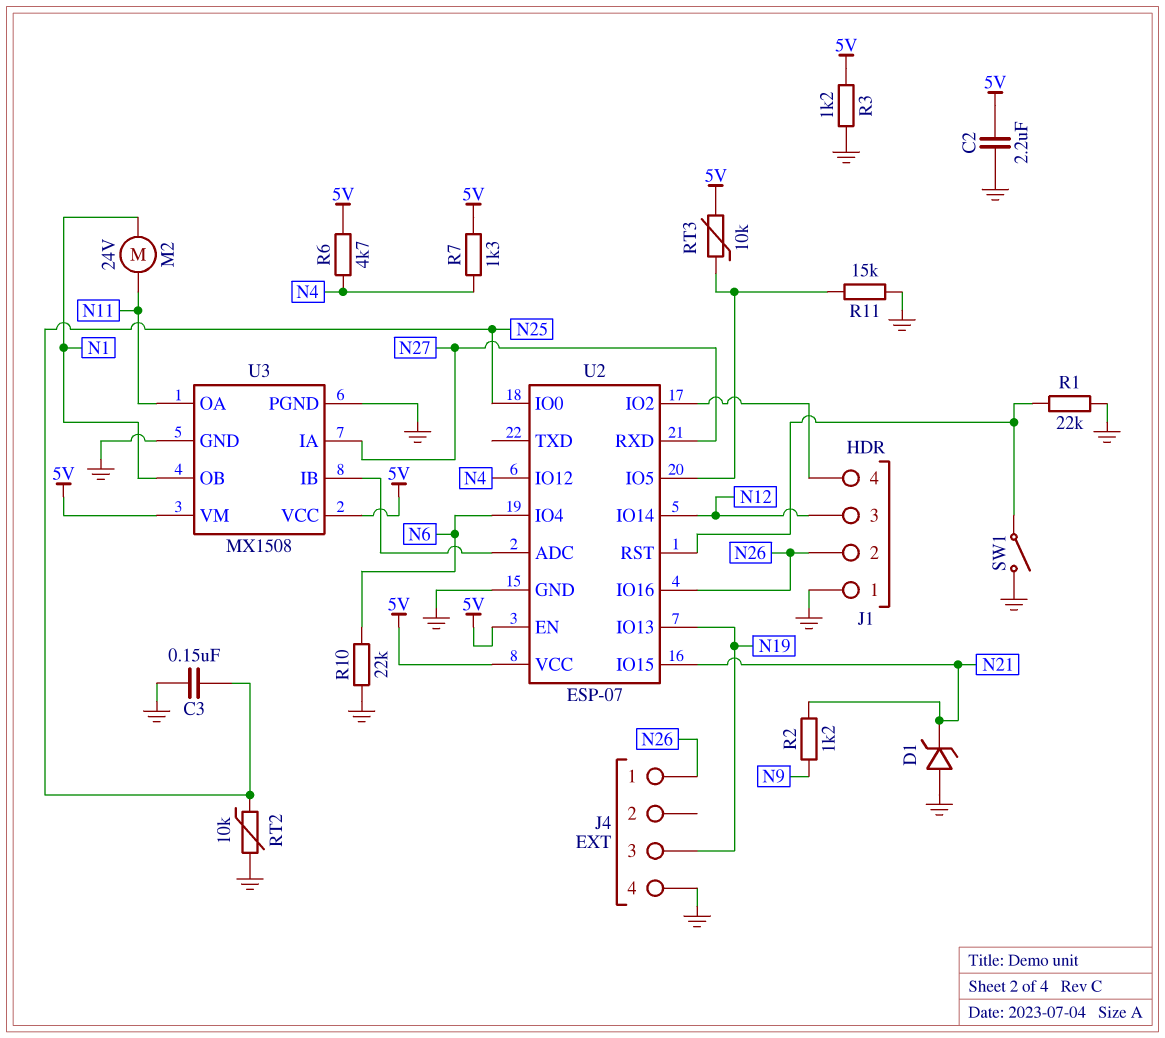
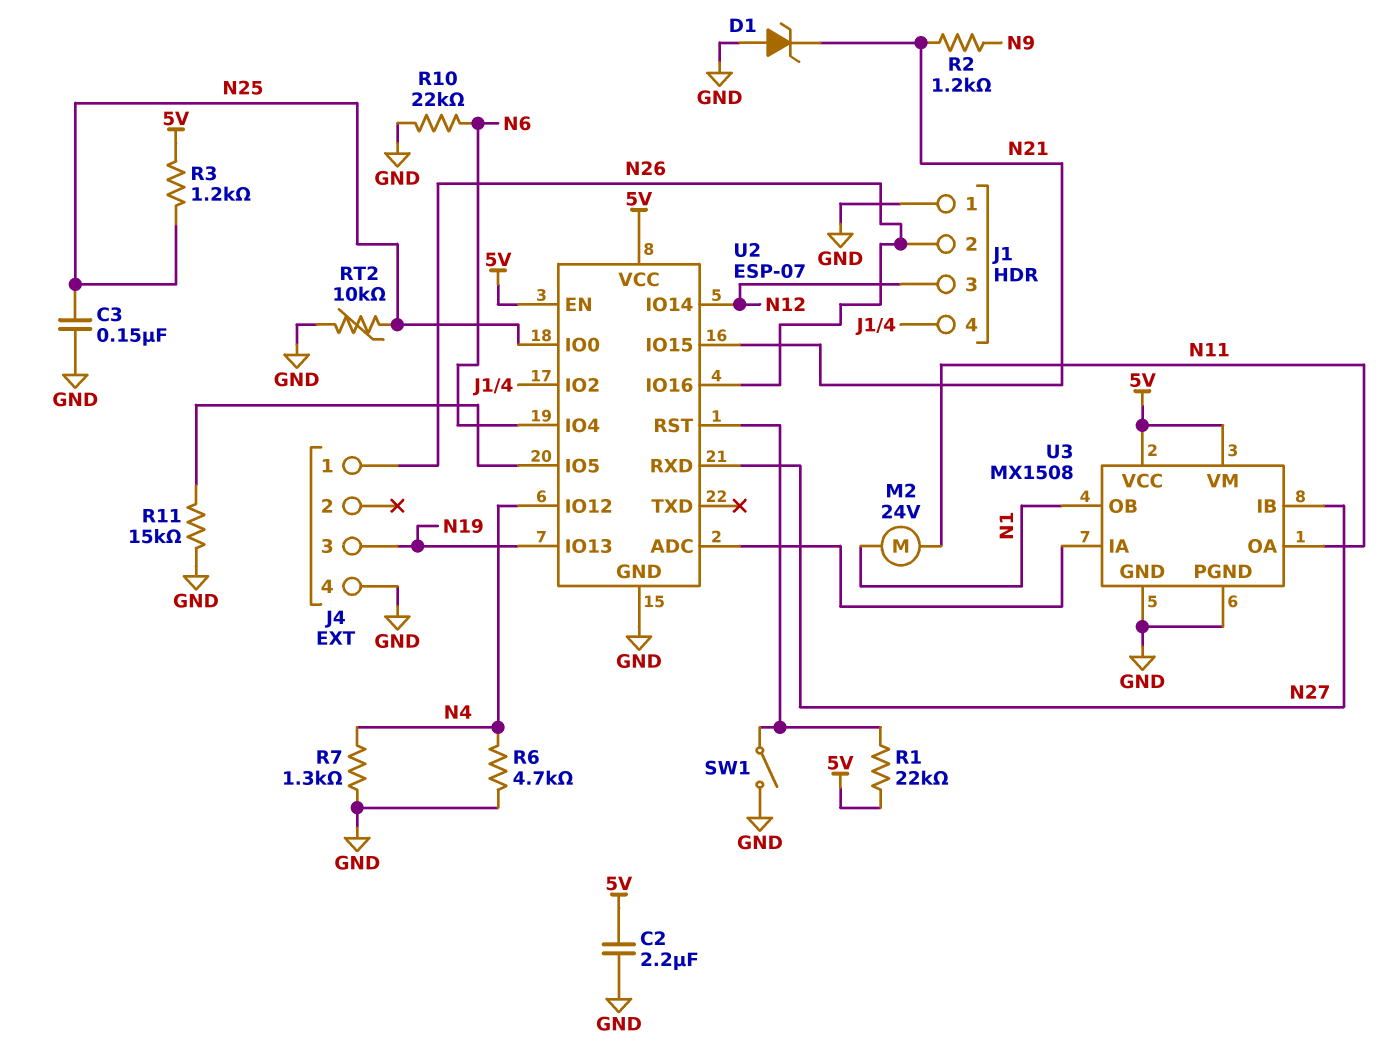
R1: 22k (GND, U2/RST) -> 22k (5V, U2/RST)
R3: 1.2k (5V, GND) -> 1.2k (5V, N25)
R6: 4.7k (5V, N4) -> 4.7k (GND, N4)
R7: 1.3k (5V, N4) -> 1.3k (GND, N4)
RT3: 10k (5V, U2/IO5) -> none
U3 pin IA: N27 -> U2/ADC
U3 pin IB: U2/ADC -> N27

